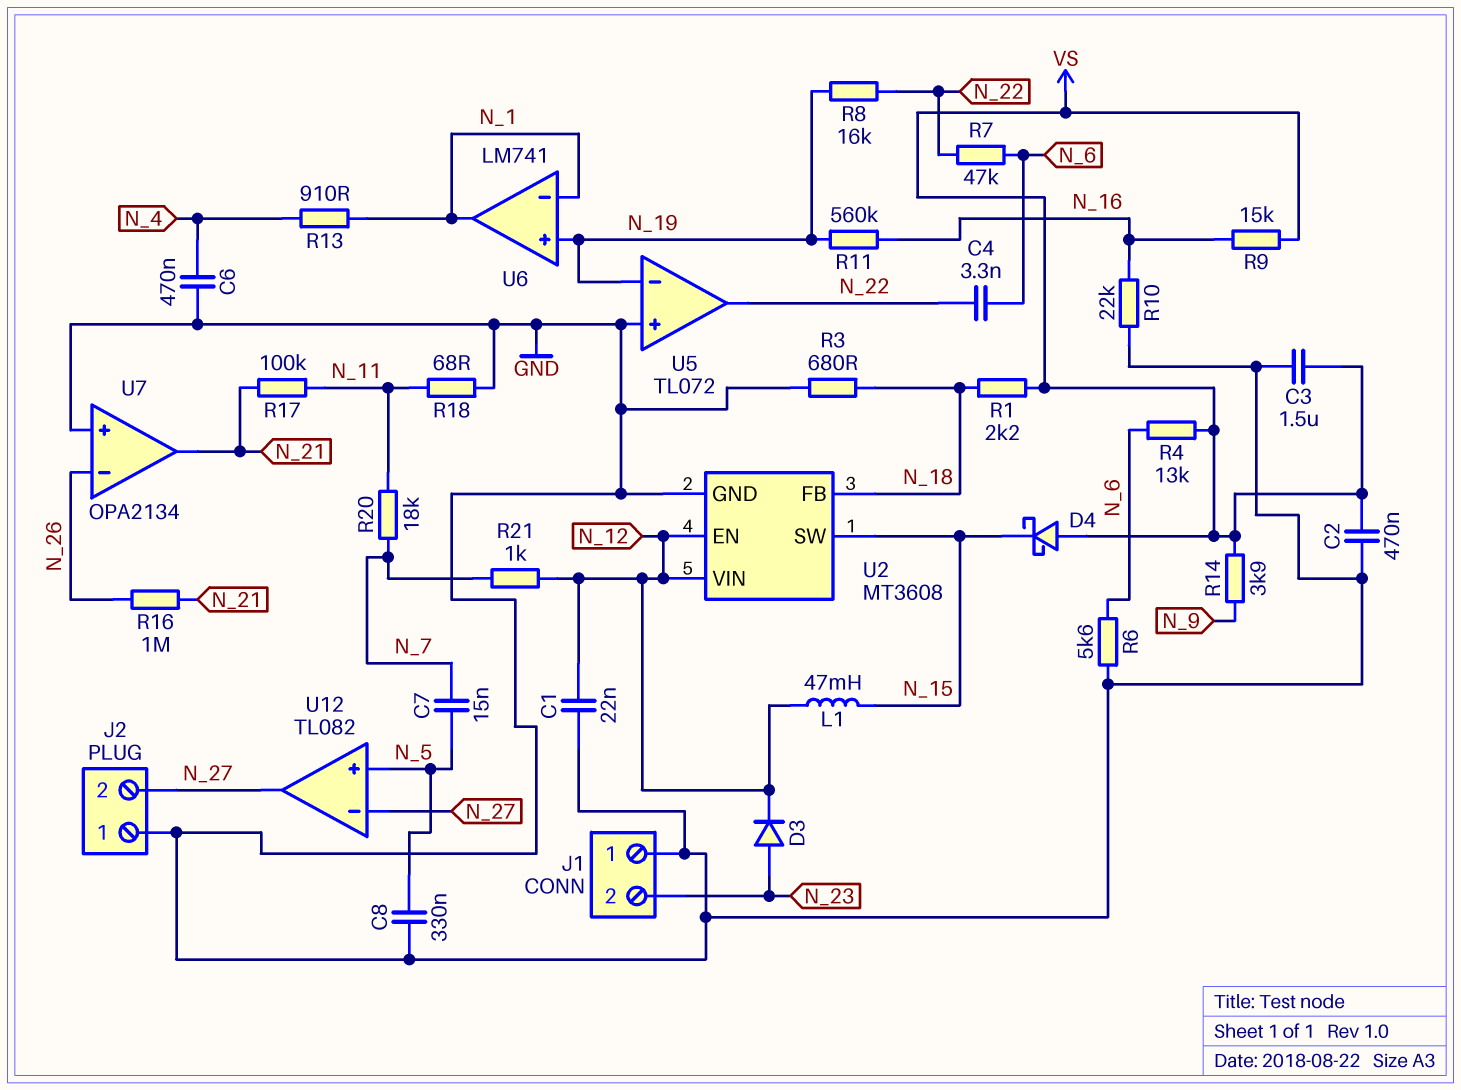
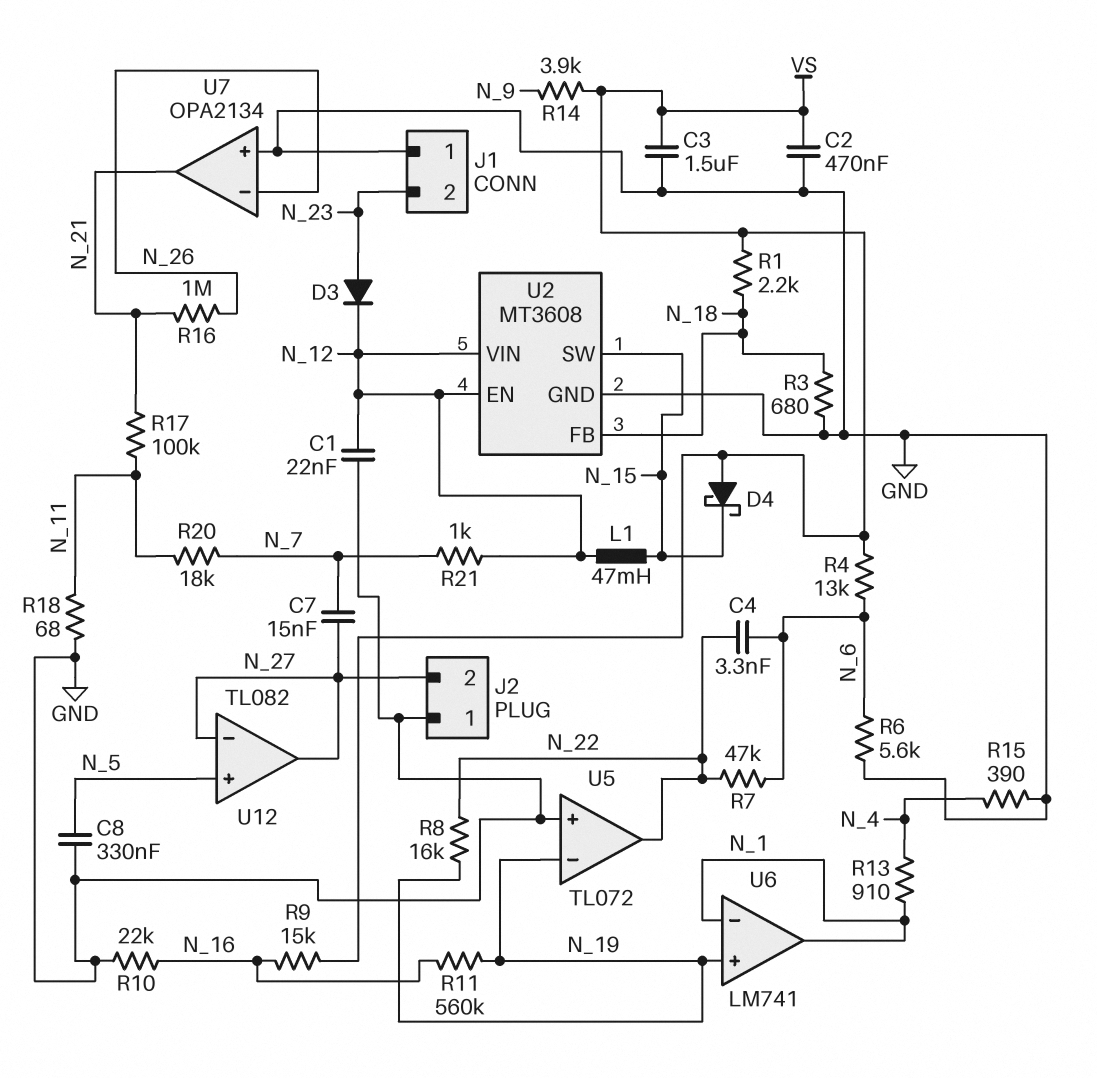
C6: 470nF (GND, N_4) -> none
C7: 15nF (N_5, N_7) -> 15nF (N_7, N_27)
R15: none -> 390 (GND, N_4)

